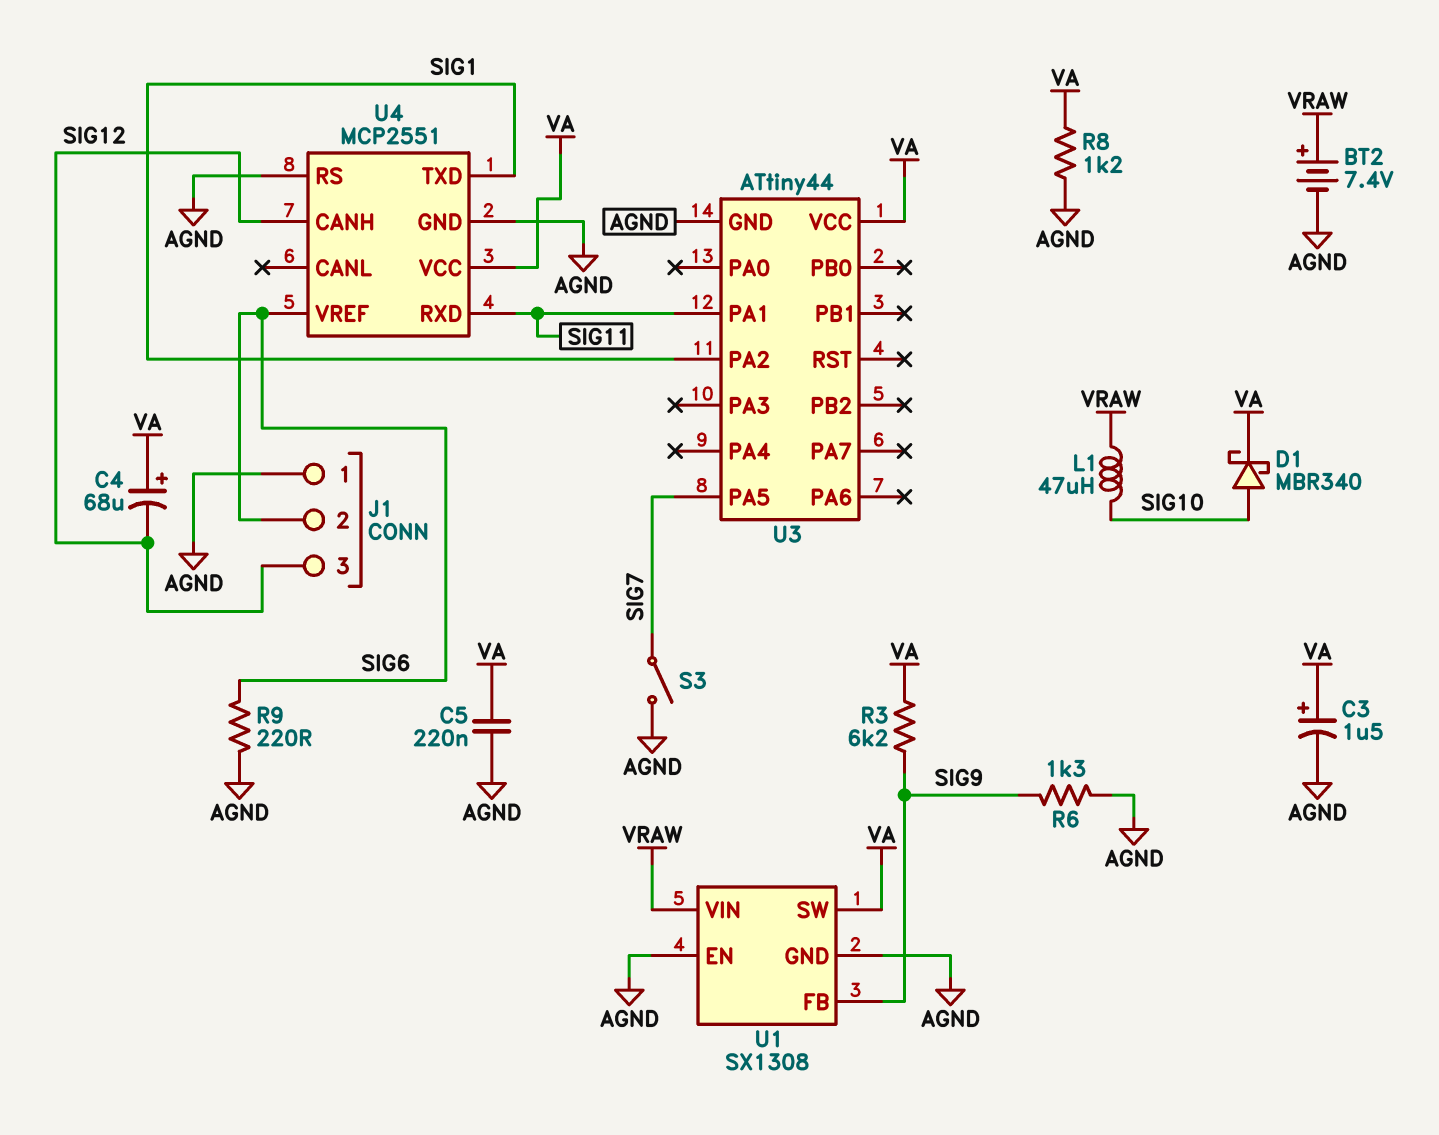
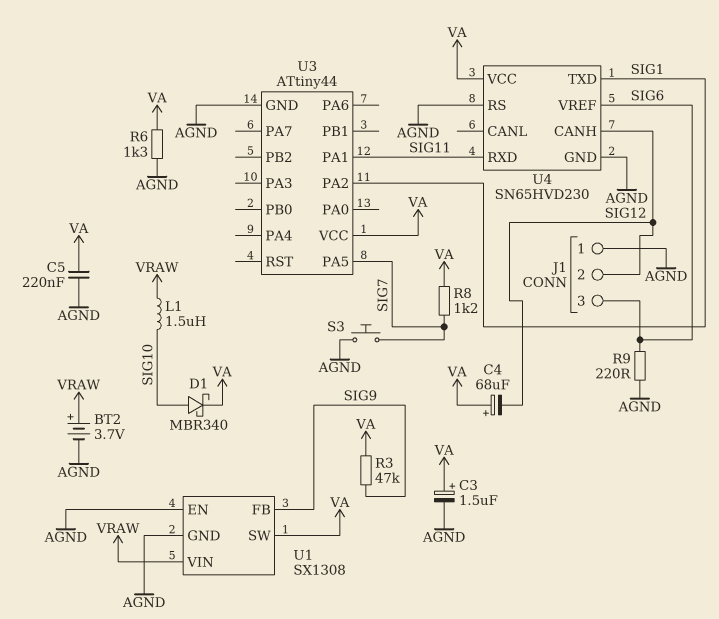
BT2: 7.4V (plus VRAW, minus AGND) -> 3.7V (plus VRAW, minus AGND)
J1 pin 2: SIG6 -> SIG12
J1 pin 3: SIG12 -> SIG6
L1: 47uH (SIG10, VRAW) -> 1.5uH (SIG10, VRAW)
R3: 6.2k (SIG9, VA) -> 47k (SIG9, VA)
R6: 1.3k (AGND, SIG9) -> 1.3k (AGND, VA)
R8: 1.2k (AGND, VA) -> 1.2k (SIG7, VA)
S3: switch (AGND, SIG7) -> button (AGND, SIG7)
U4: MCP2551 -> SN65HVD230

